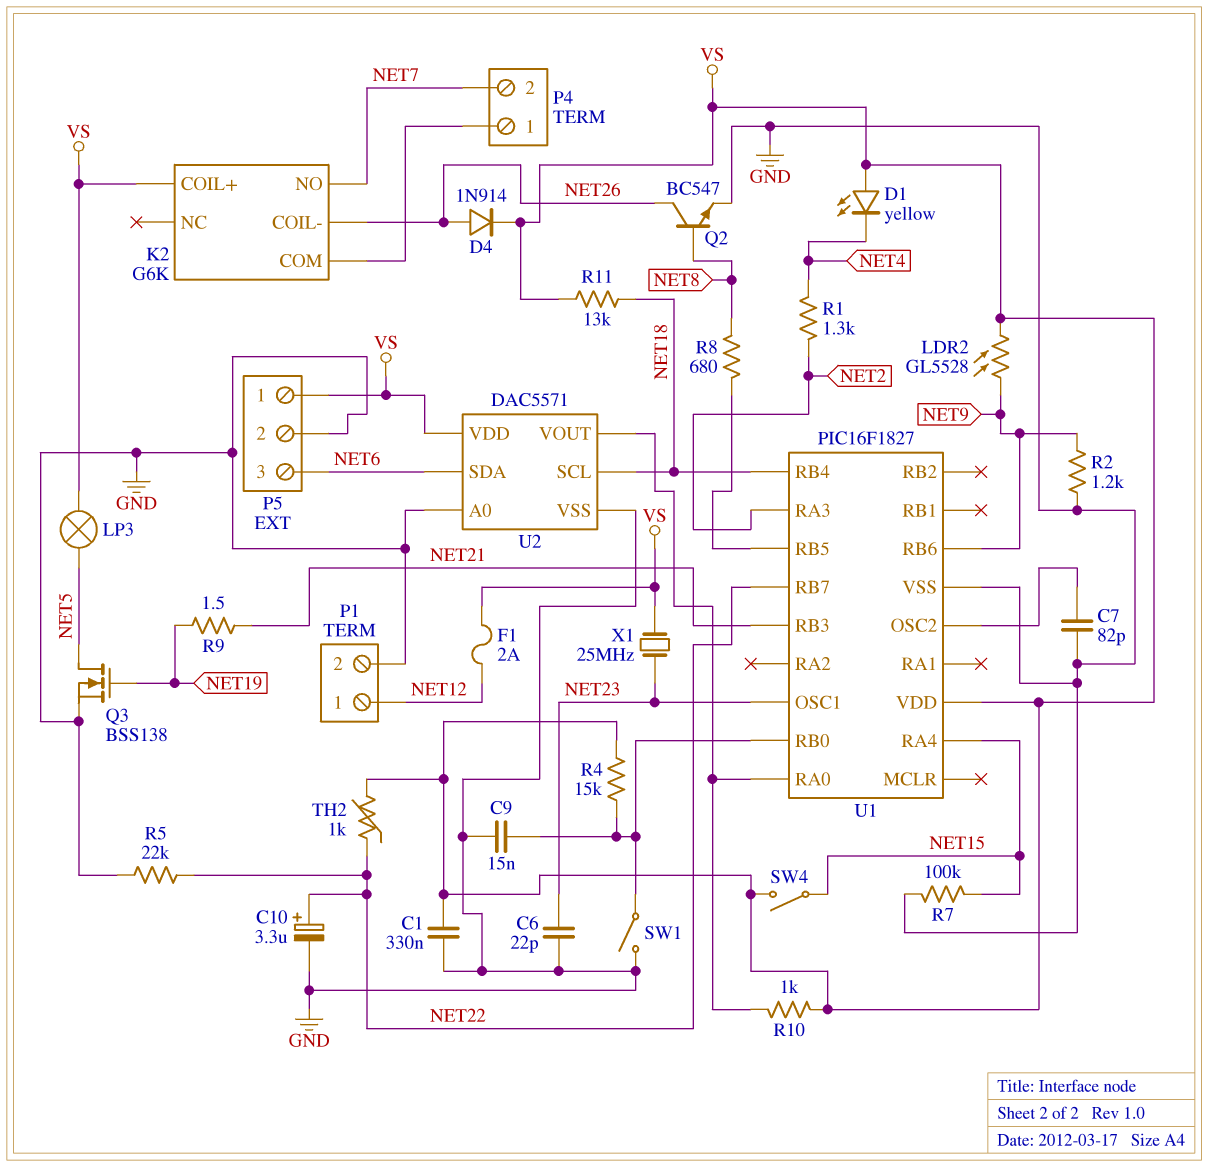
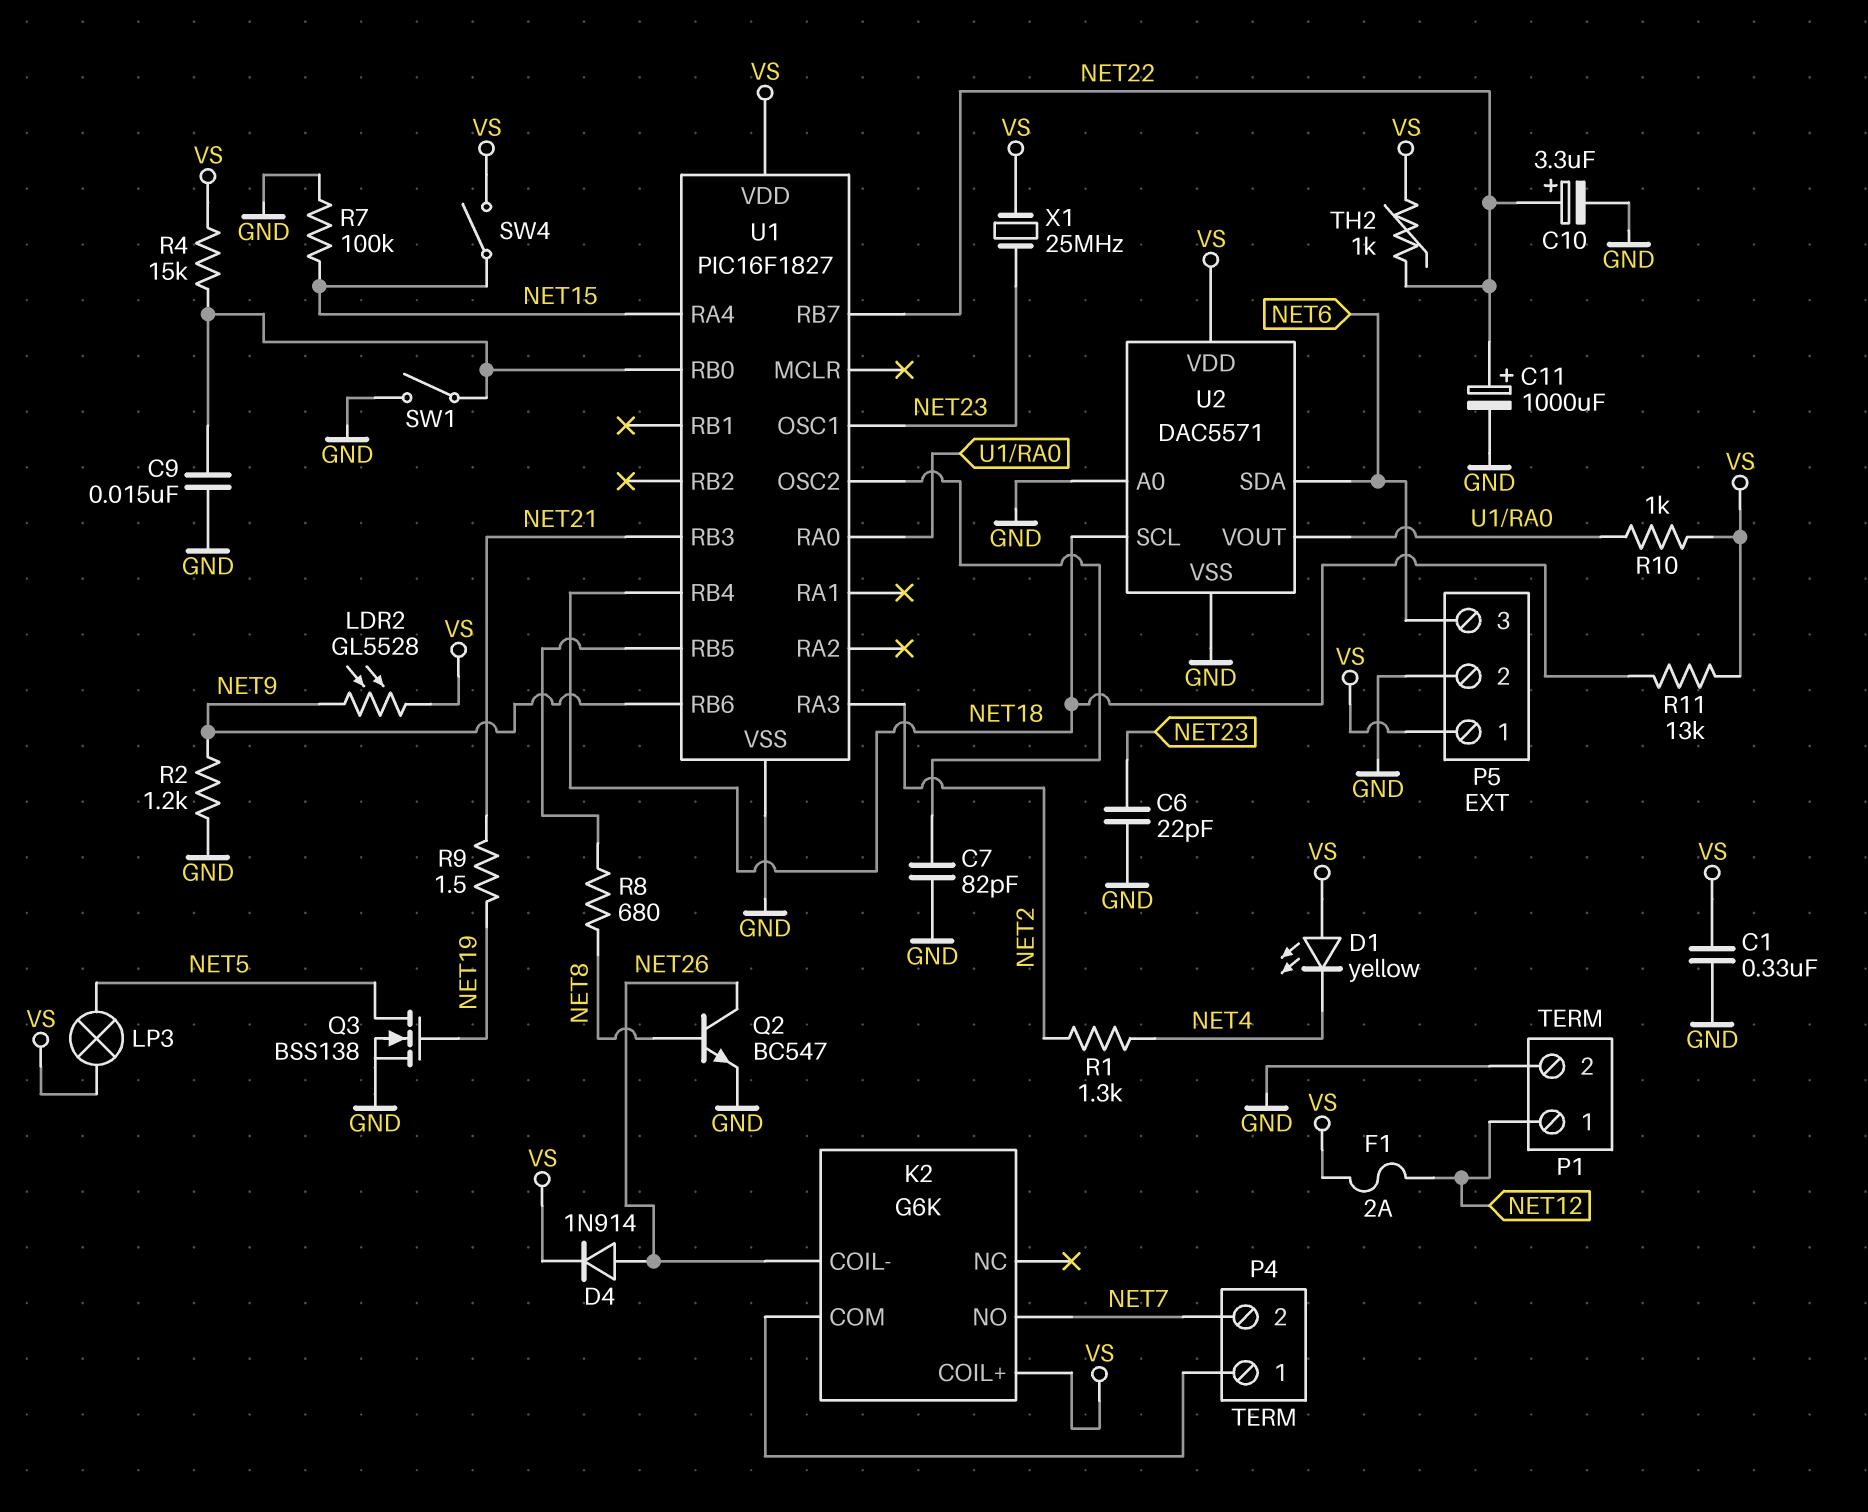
C11: none -> 1000uF (plus NET22, minus GND)
R5: 22k (GND, NET22) -> none

